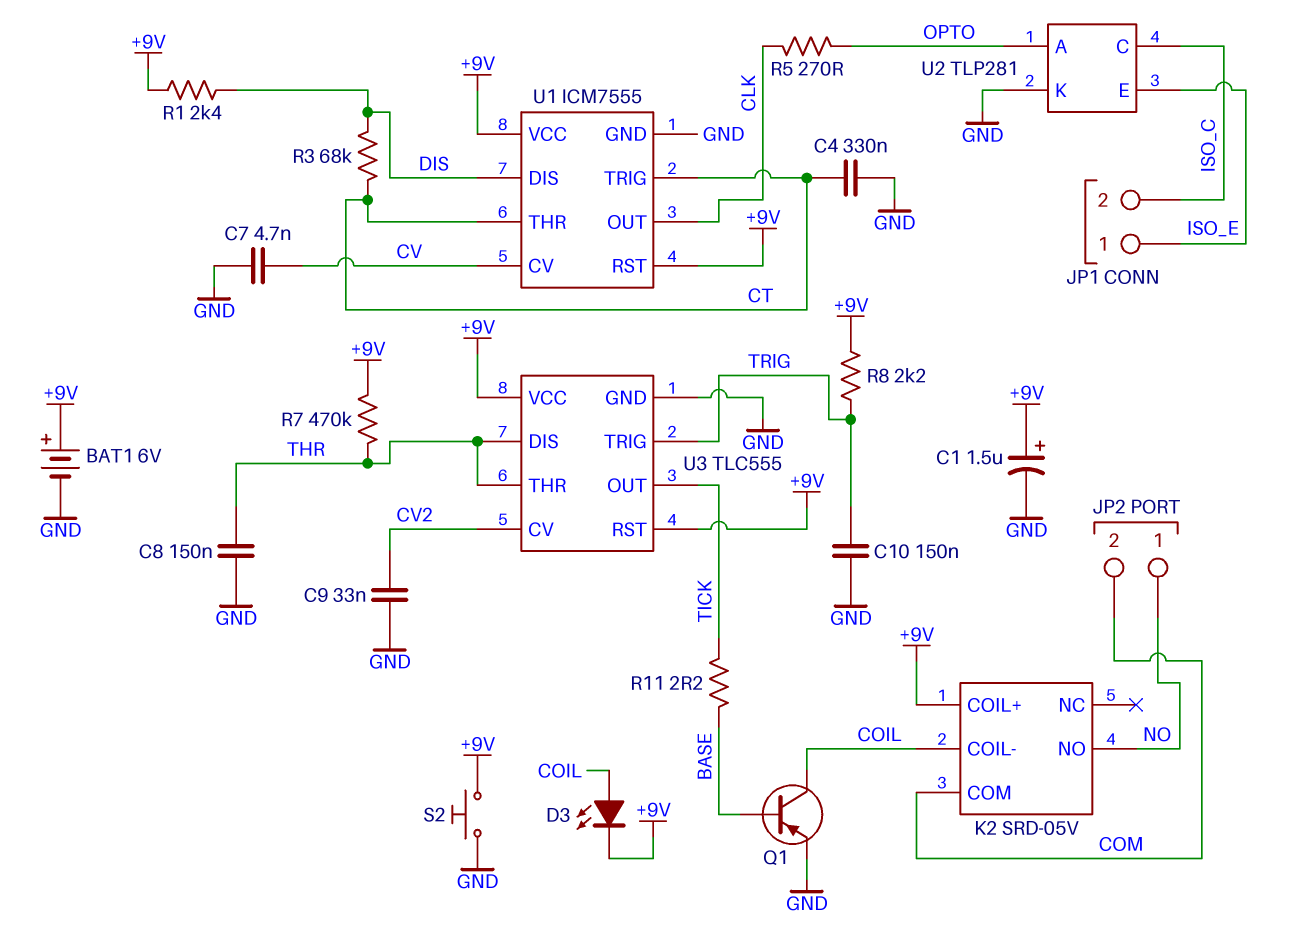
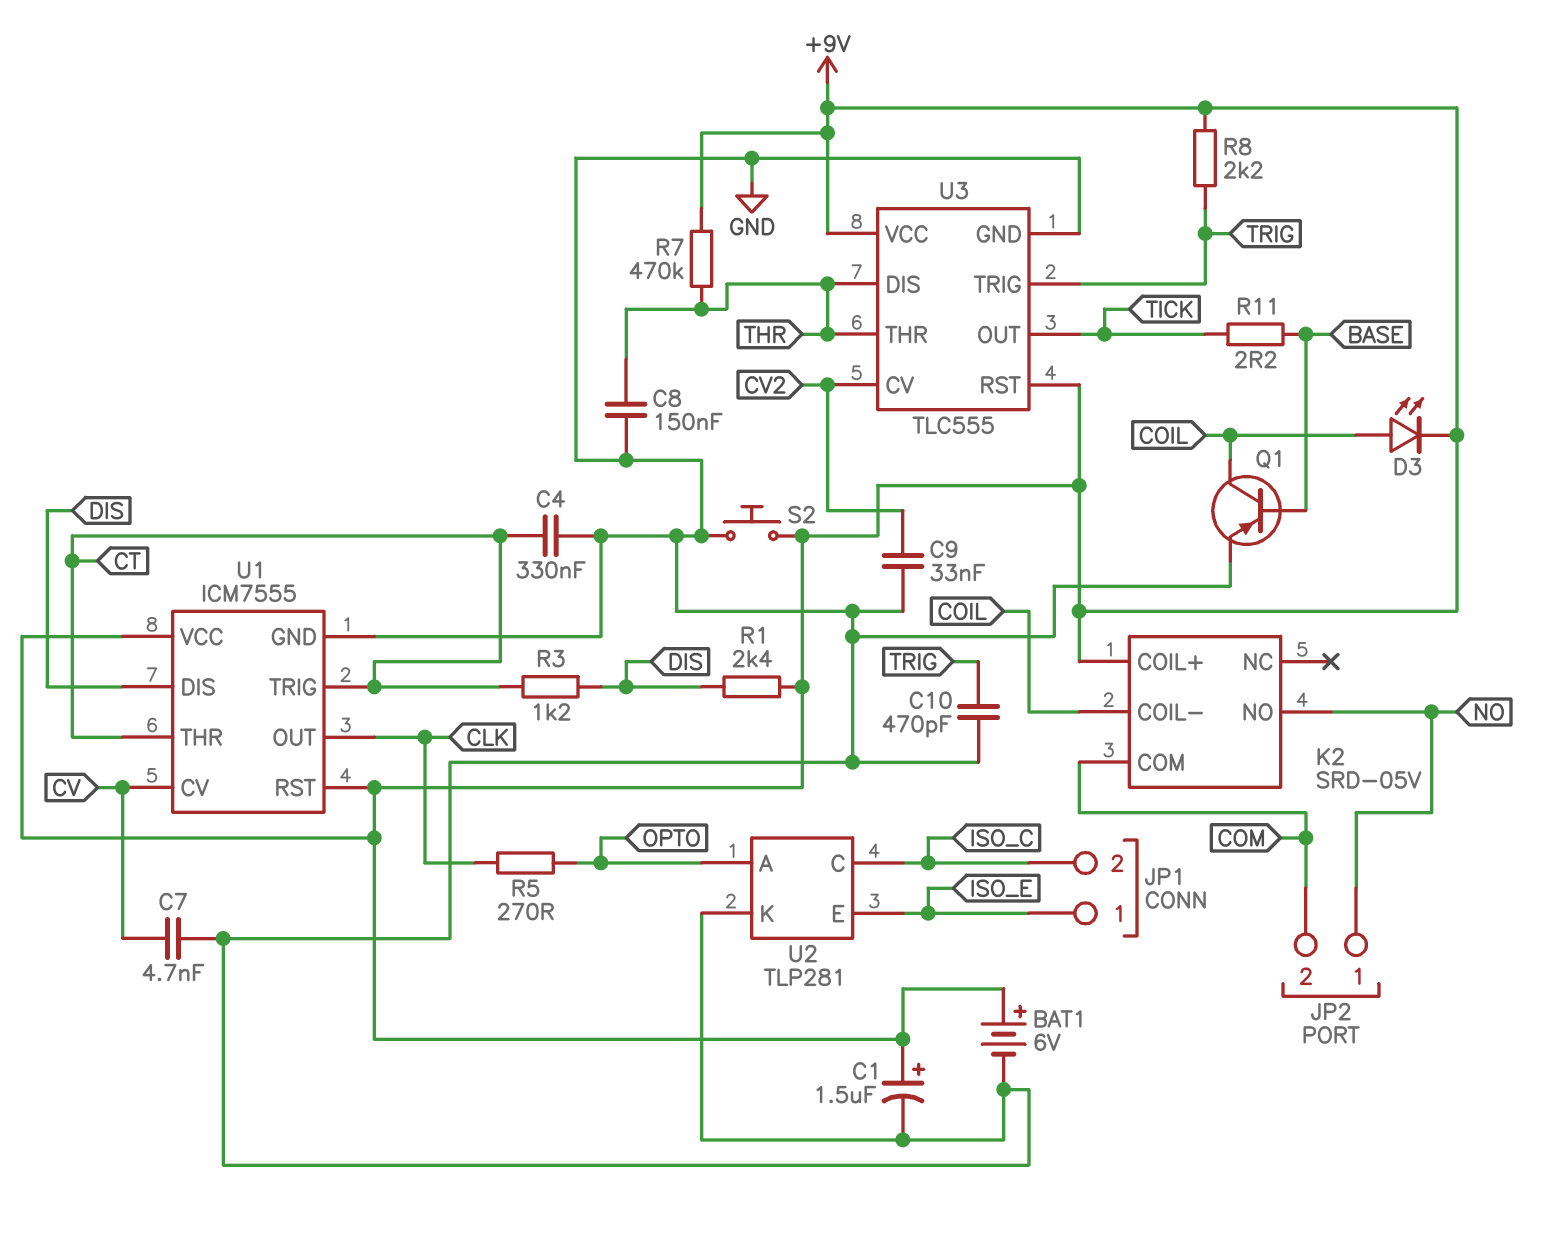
C10: 150nF (GND, TRIG) -> 470pF (GND, TRIG)
R3: 68k (CT, DIS) -> 1.2k (CT, DIS)

